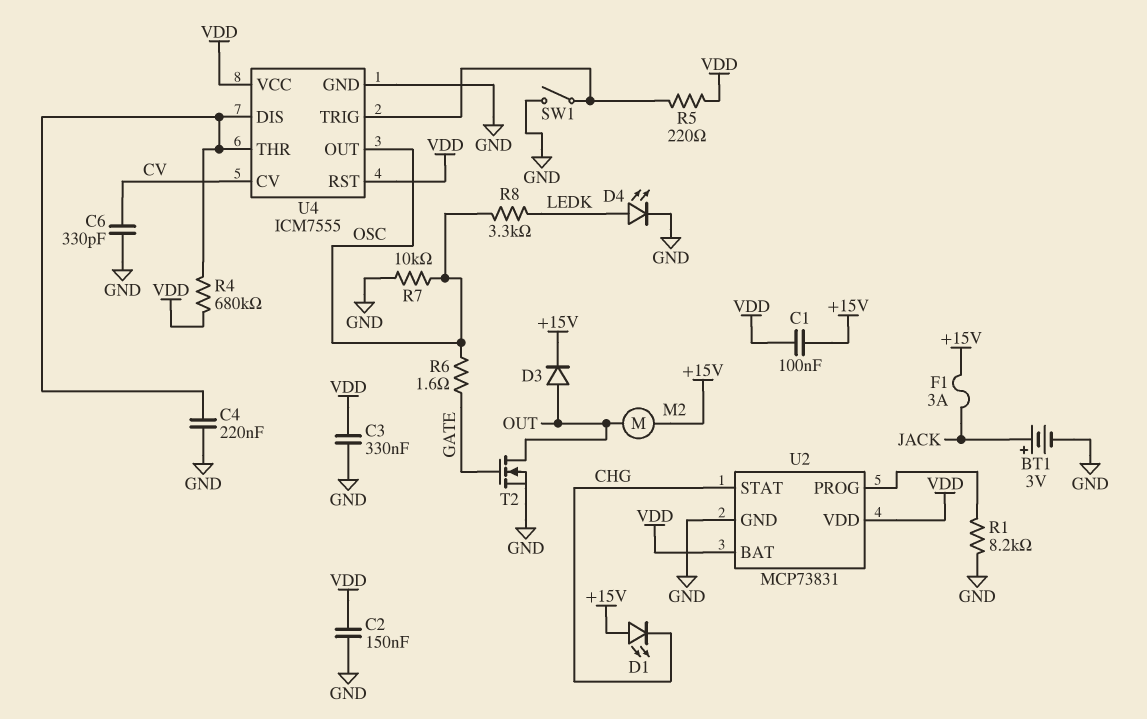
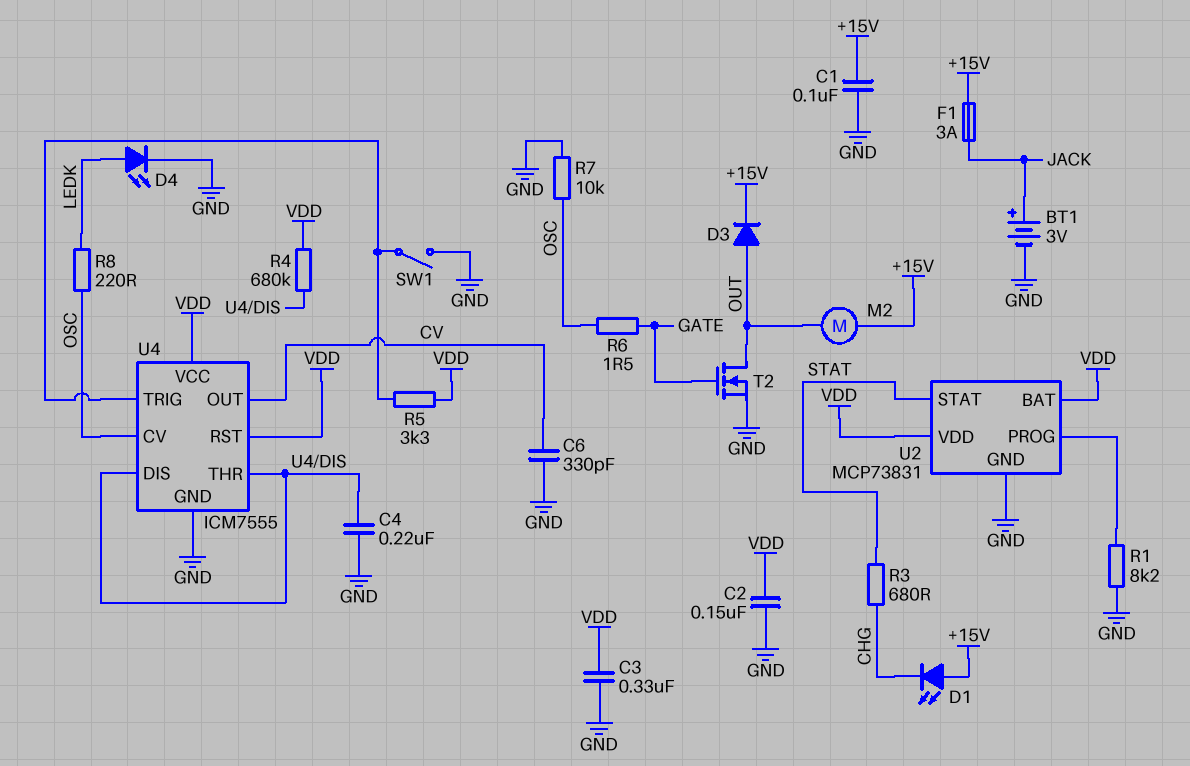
C1: 100nF (+15V, VDD) -> 100nF (+15V, GND)
R3: none -> 680 (CHG, STAT)
R5: 220 (U4/TRIG, VDD) -> 3.3k (U4/TRIG, VDD)
R6: 1.6 (GATE, OSC) -> 1.5 (GATE, OSC)
R8: 3.3k (LEDK, OSC) -> 220 (LEDK, OSC)
U2 pin STAT: CHG -> STAT
U4 pin CV: CV -> OSC
U4 pin OUT: OSC -> CV

